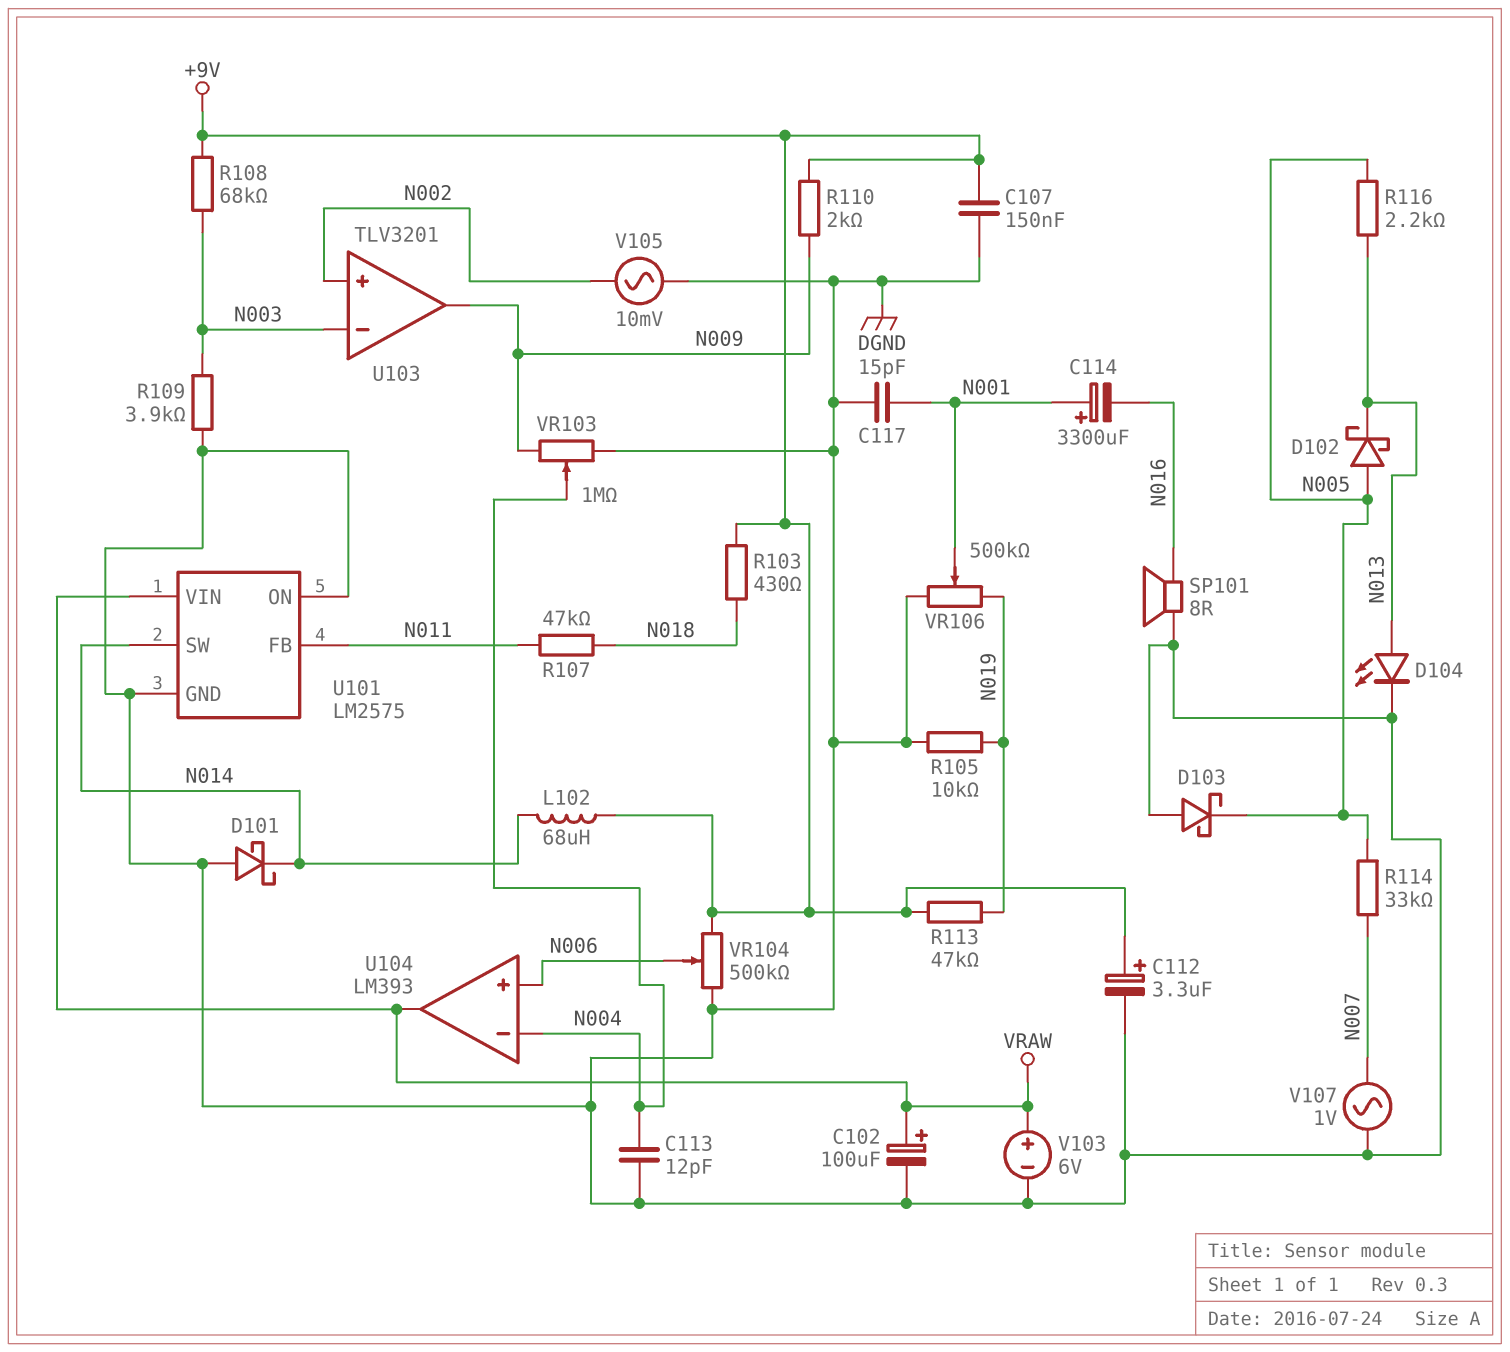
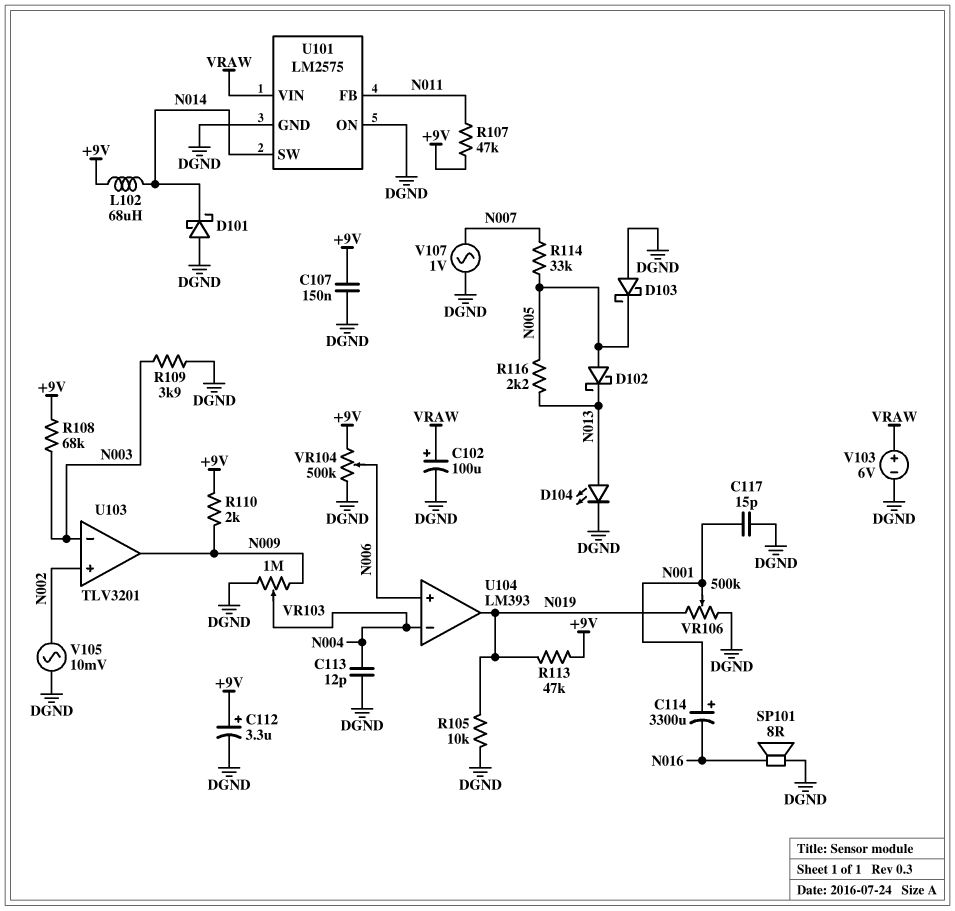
R103: 430 (+9V, N018) -> none
R107: 47k (N011, N018) -> 47k (+9V, N011)
U104 pin out: VRAW -> N019

